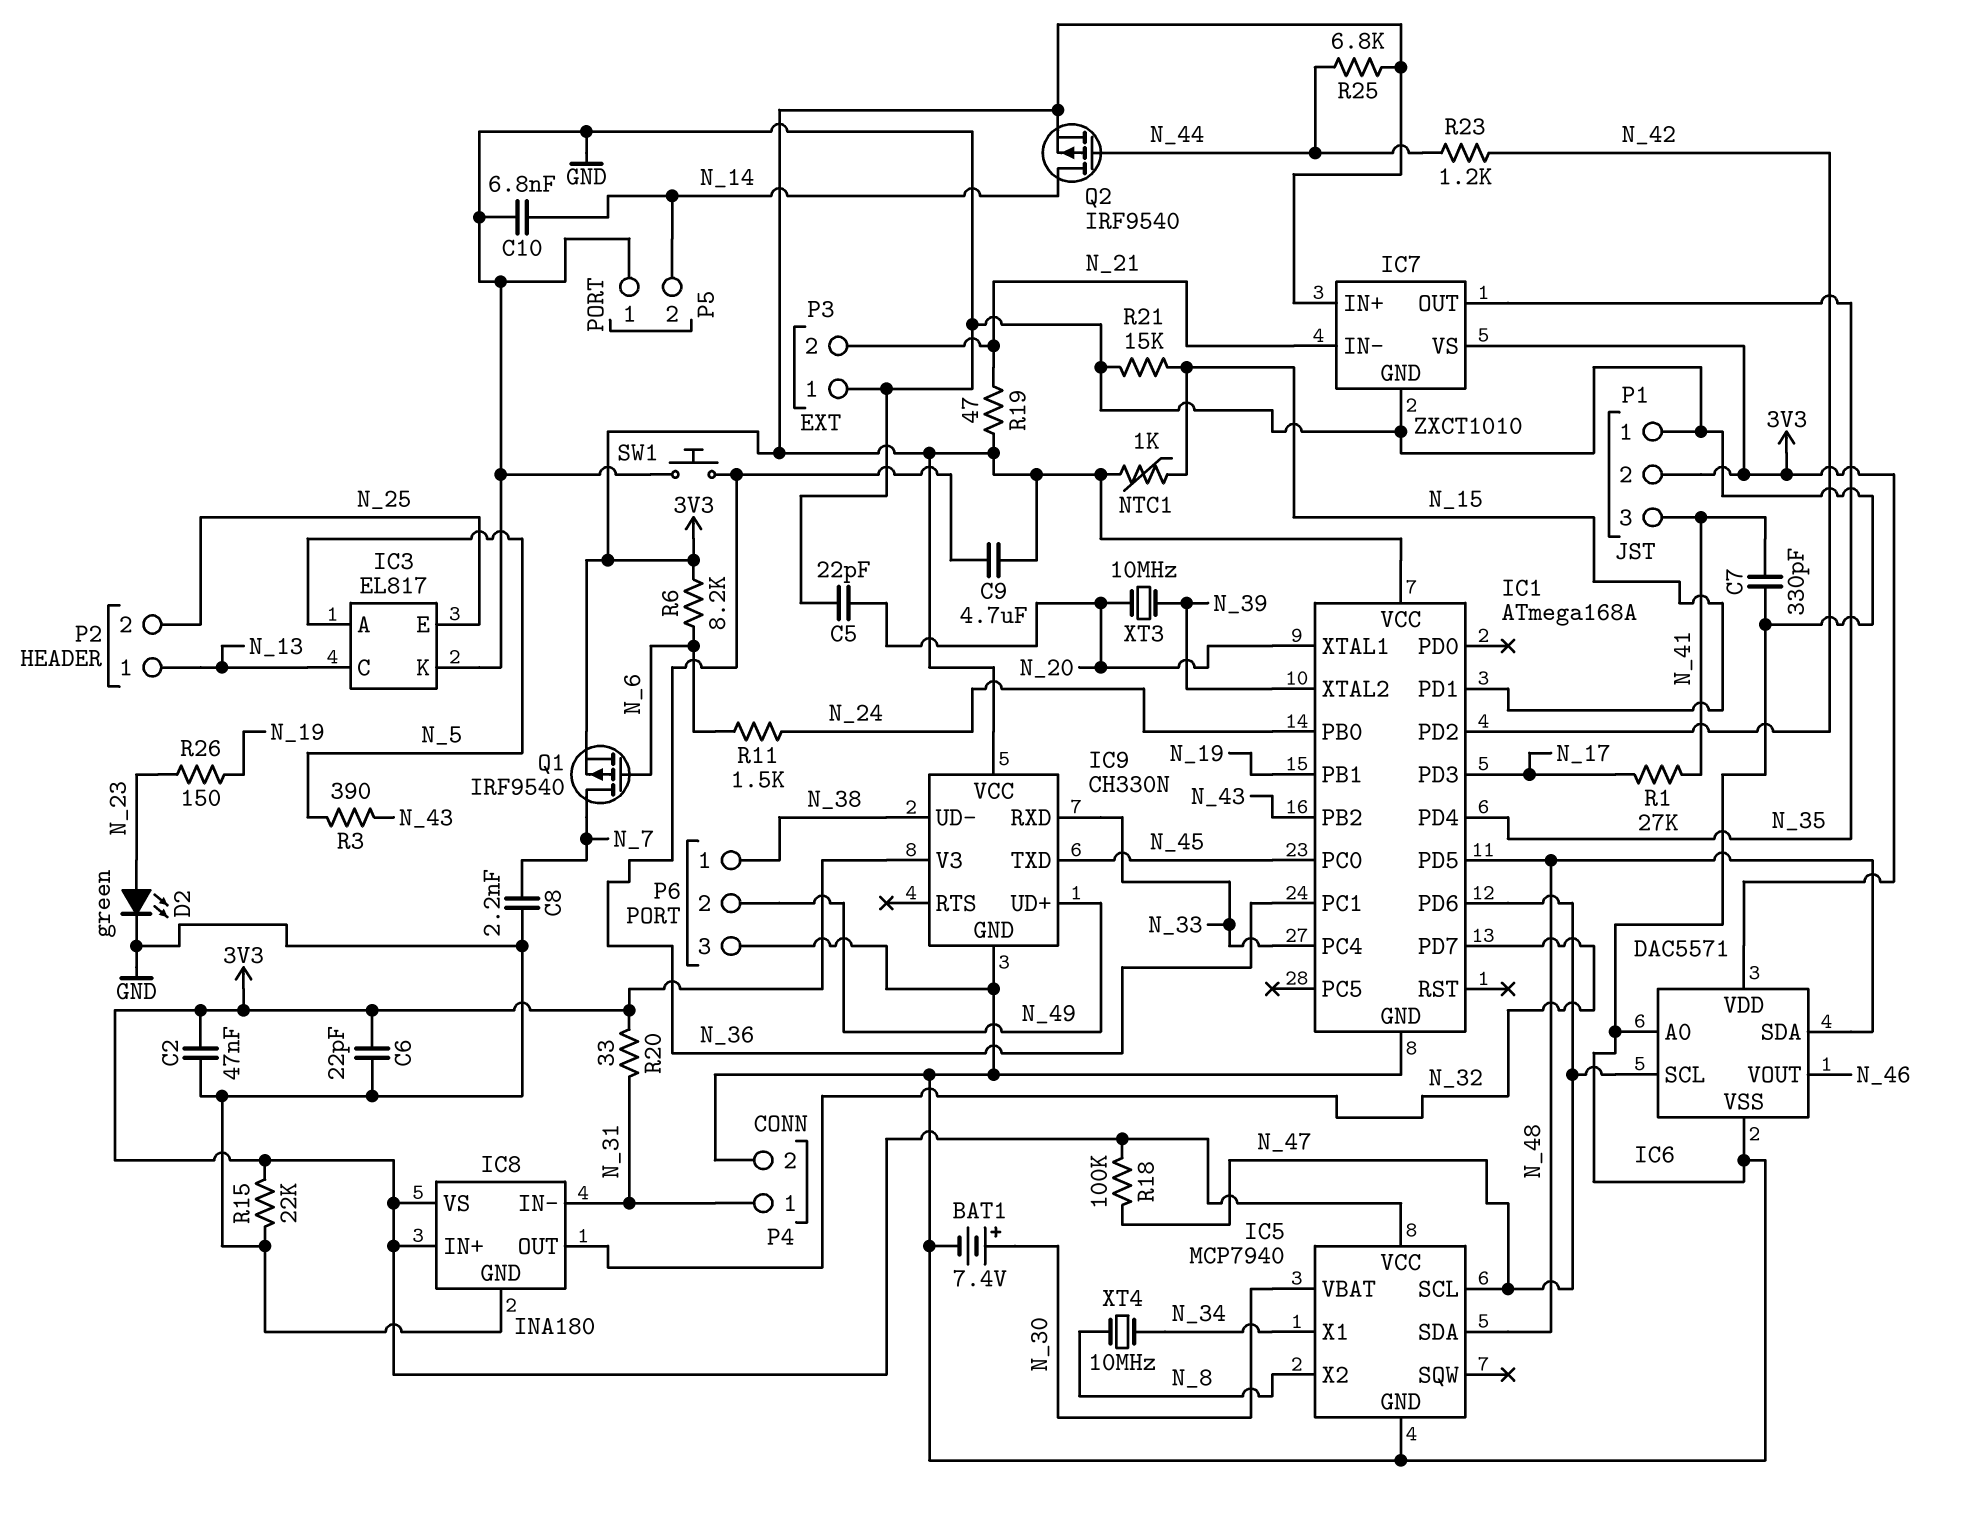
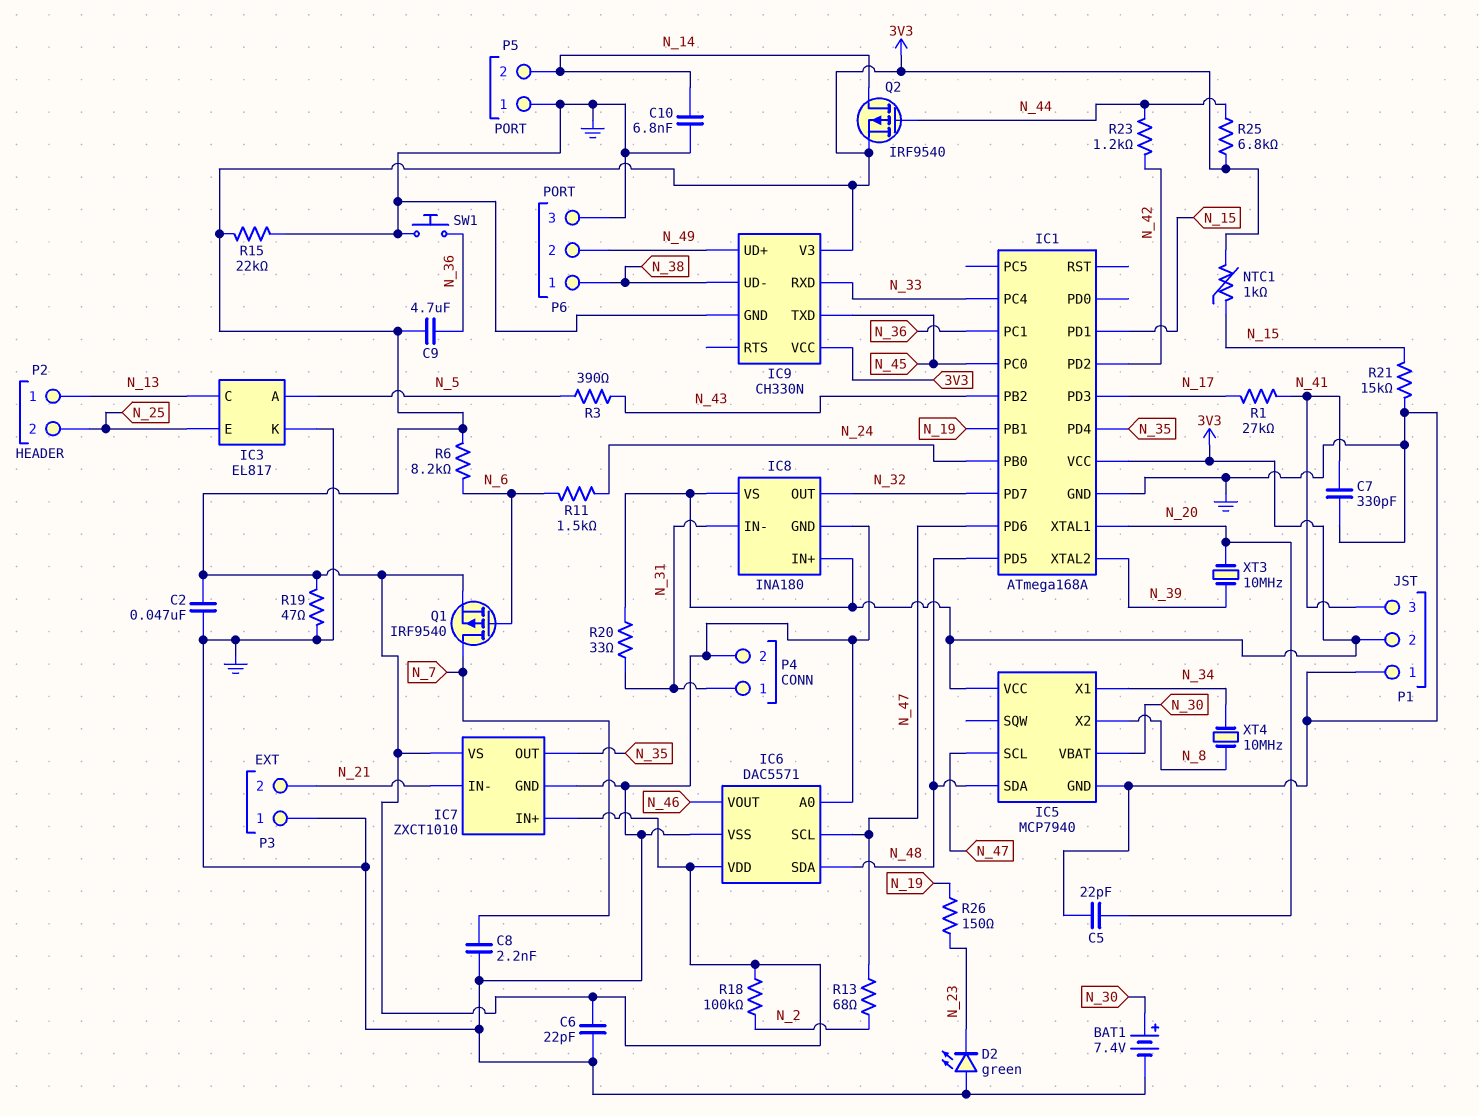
D2: LED green (A N_23, K GND) -> LED green (A GND, K N_23)
R13: none -> 68 (N_2, N_47)
R18: 100k (3V3, N_47) -> 100k (3V3, N_2)
R19: 47 (3V3, N_21) -> 47 (3V3, GND)

